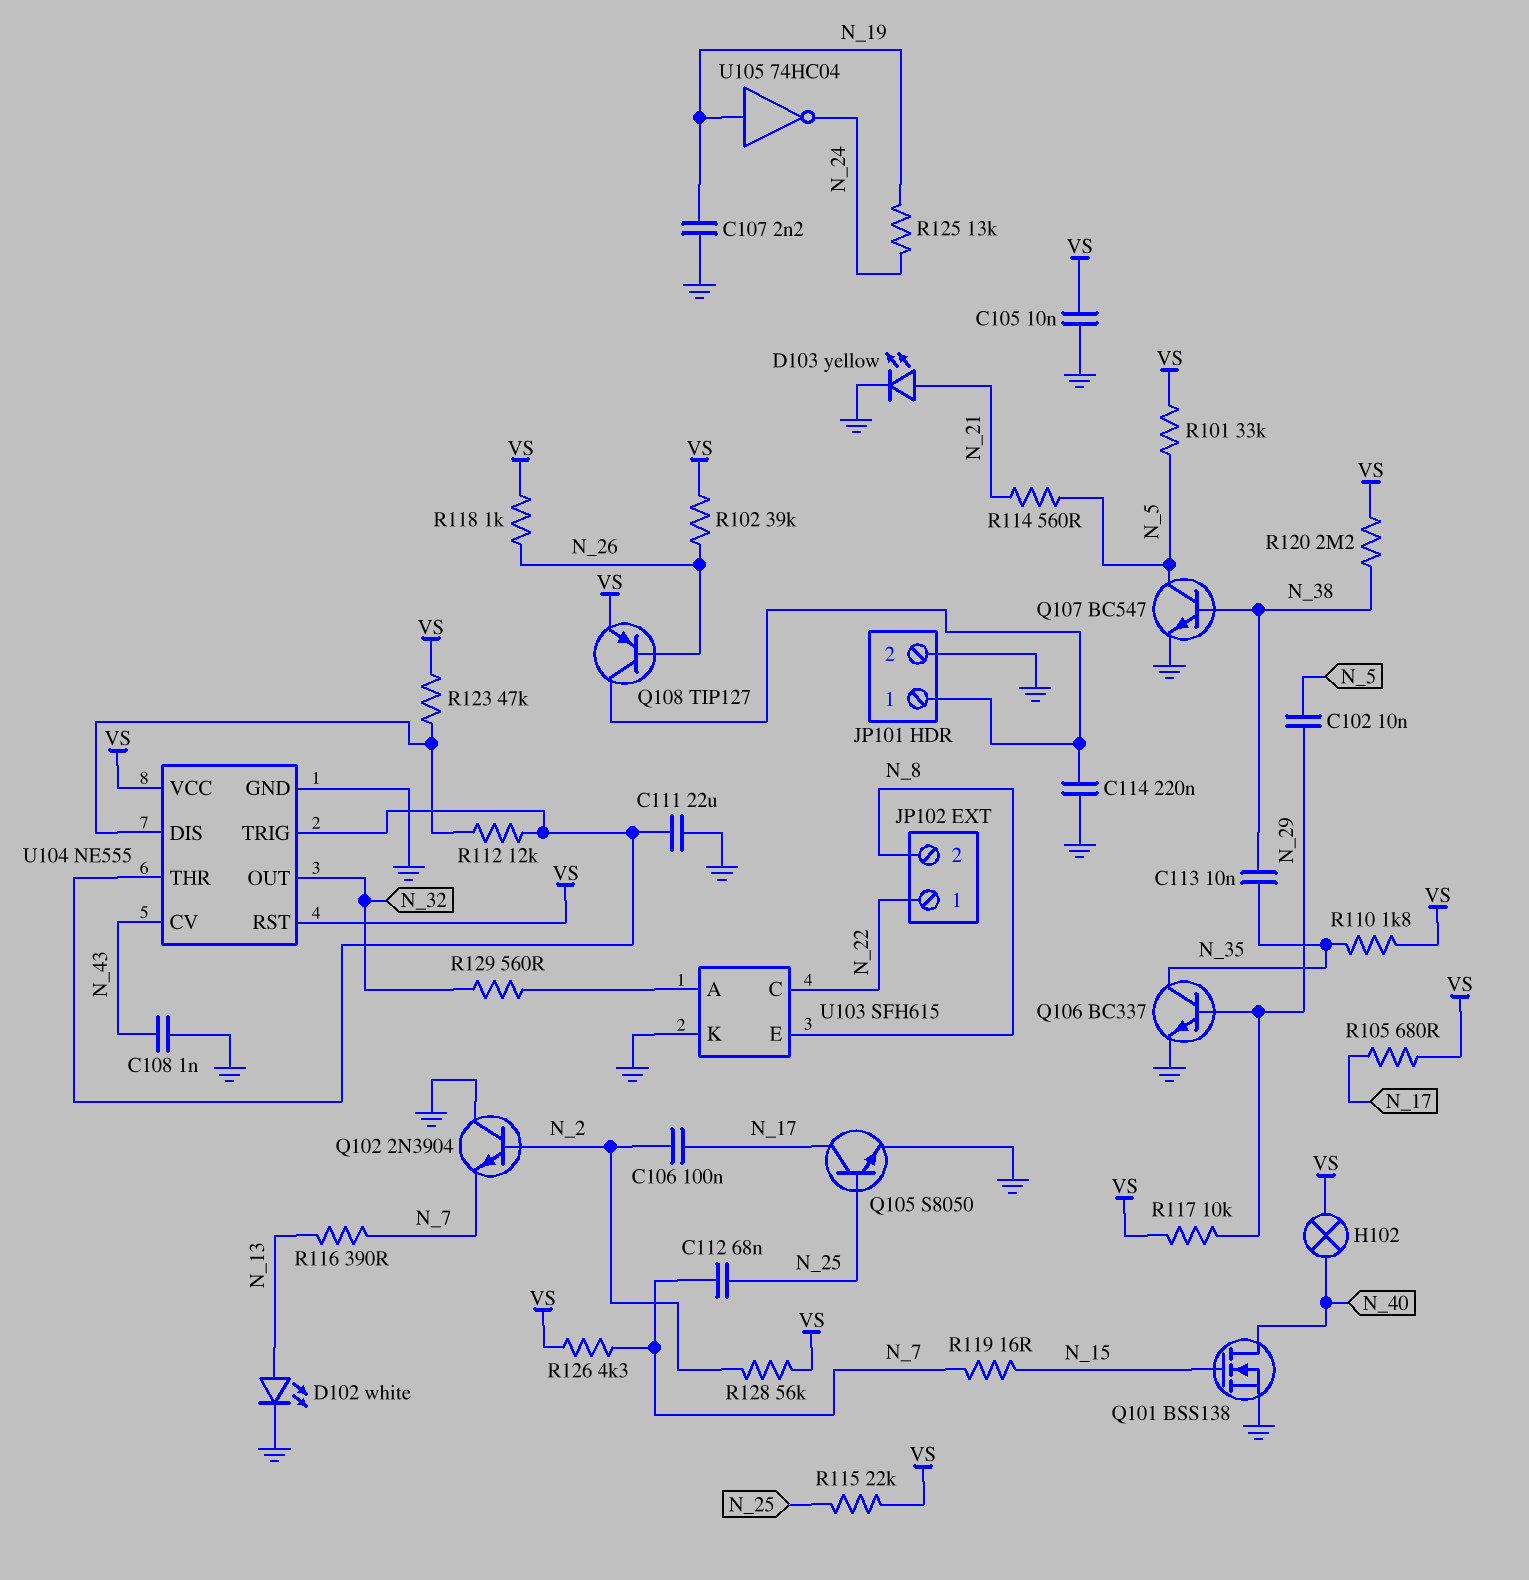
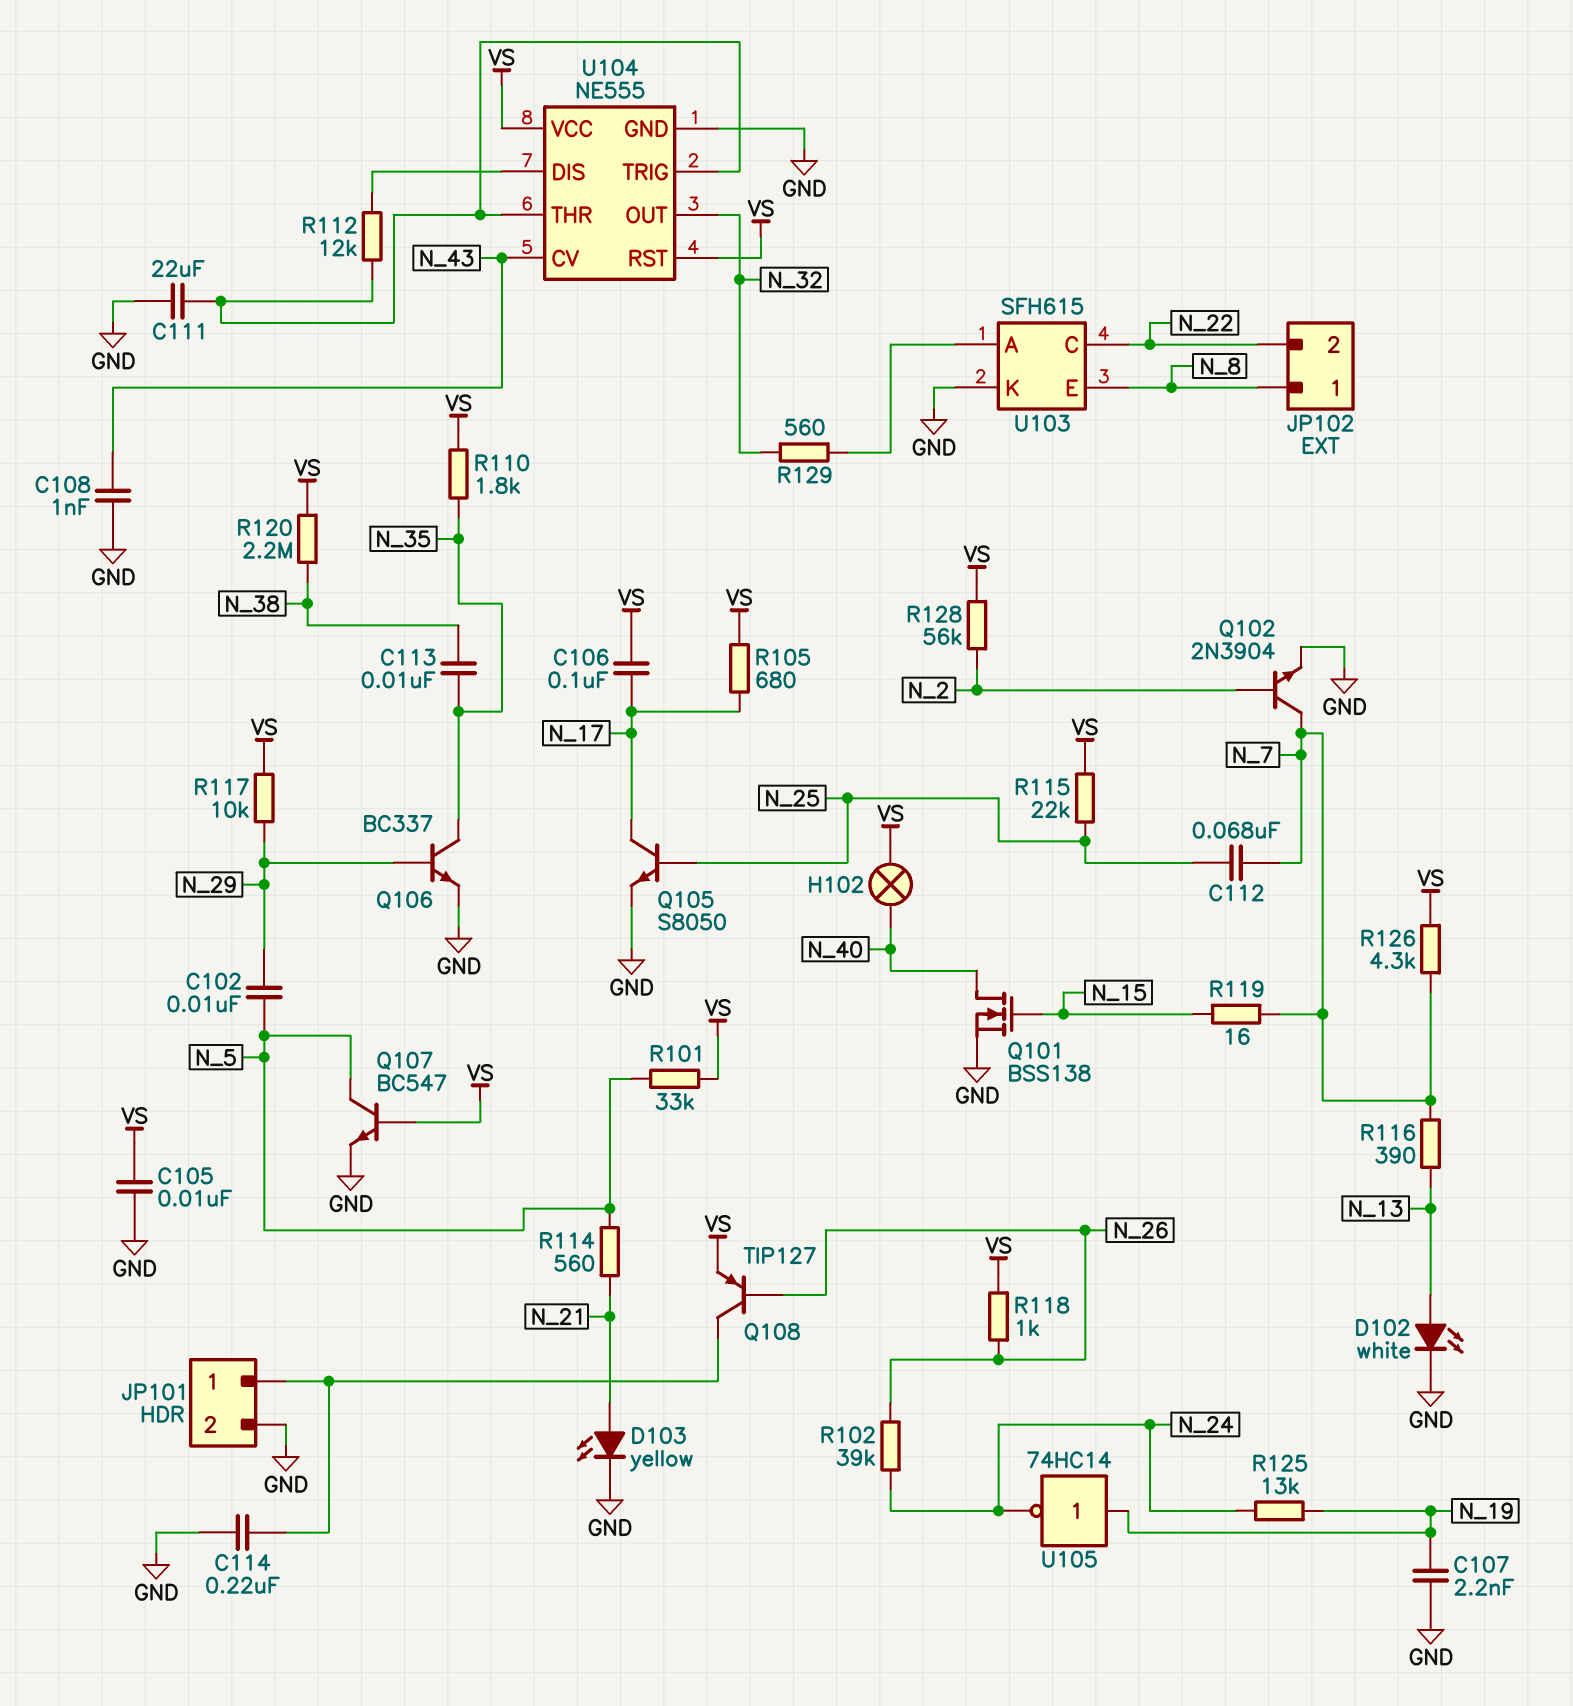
C106: 100nF (N_2, N_17) -> 100nF (N_17, VS)
JP102 pin 1: N_22 -> N_8
JP102 pin 2: N_8 -> N_22
Q102: NPN 2N3904 (B N_2, C GND, E N_7) -> NPN 2N3904 (B N_2, C N_7, E GND)
Q107: NPN BC547 (B N_38, C N_5, E GND) -> NPN BC547 (B VS, C N_5, E GND)
R102: 39k (N_26, VS) -> 39k (N_24, N_26)
R123: 47k (U104/DIS, VS) -> none
U105: NOT 74HC04 (in N_19, out N_24) -> NOT 74HC14 (in N_19, out N_24)

